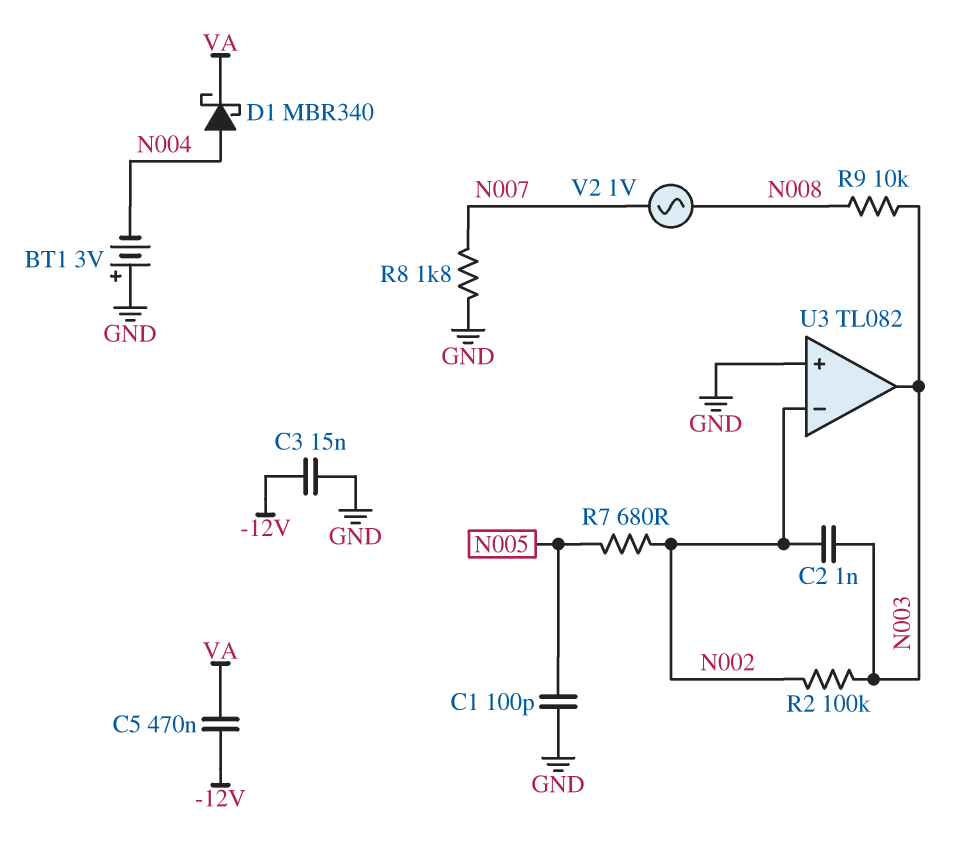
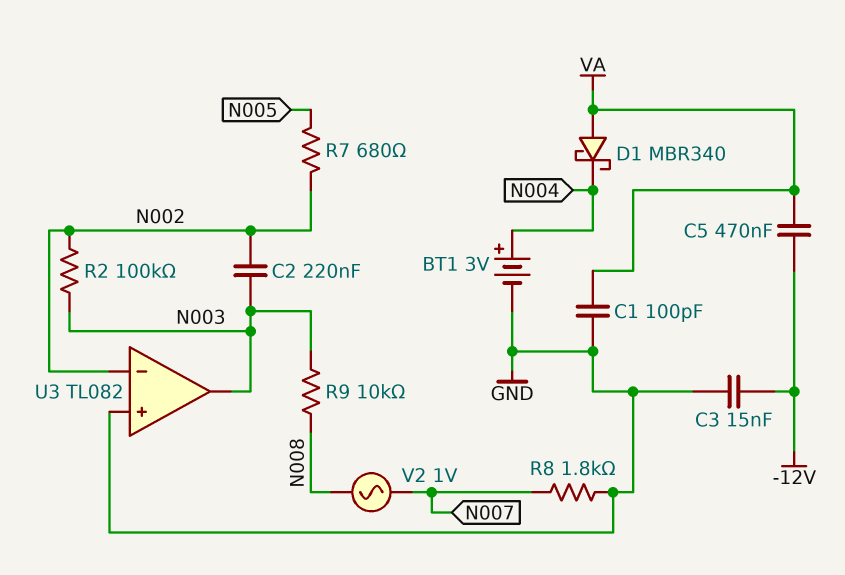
BT1: 3V (plus GND, minus N004) -> 3V (plus N004, minus GND)
C1: 100pF (GND, N005) -> 100pF (GND, VA)
C2: 1nF (N002, N003) -> 220nF (N002, N003)
D1: schottky MBR340 (A N004, K VA) -> schottky MBR340 (A VA, K N004)

